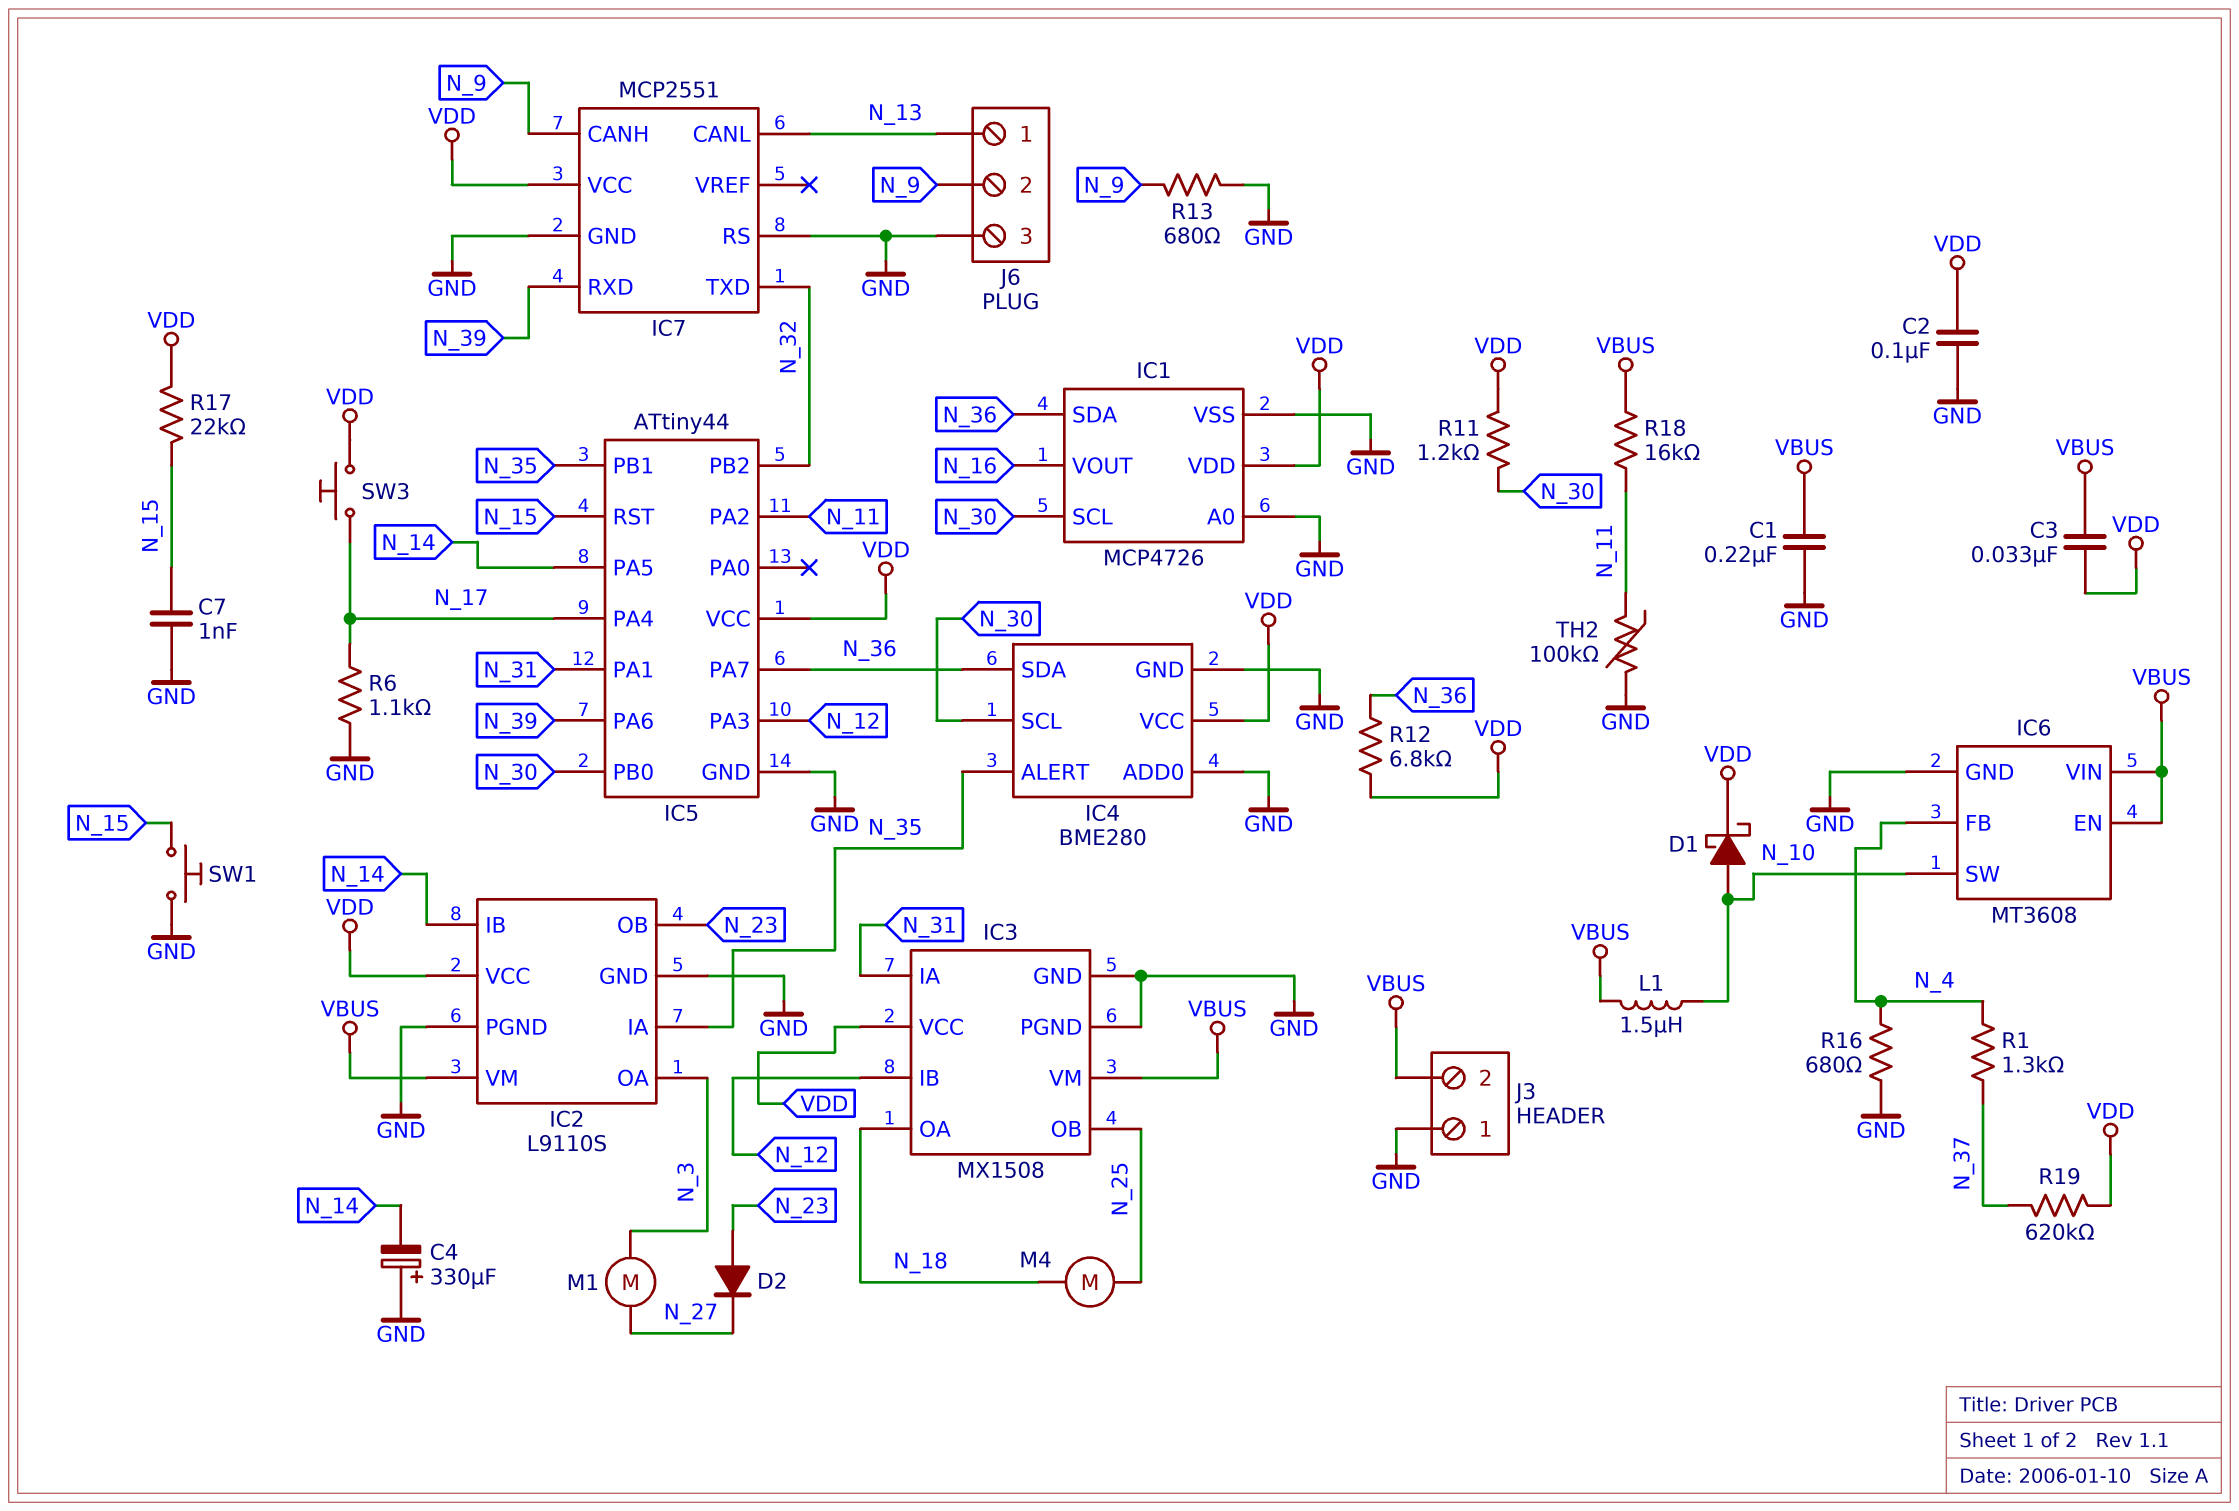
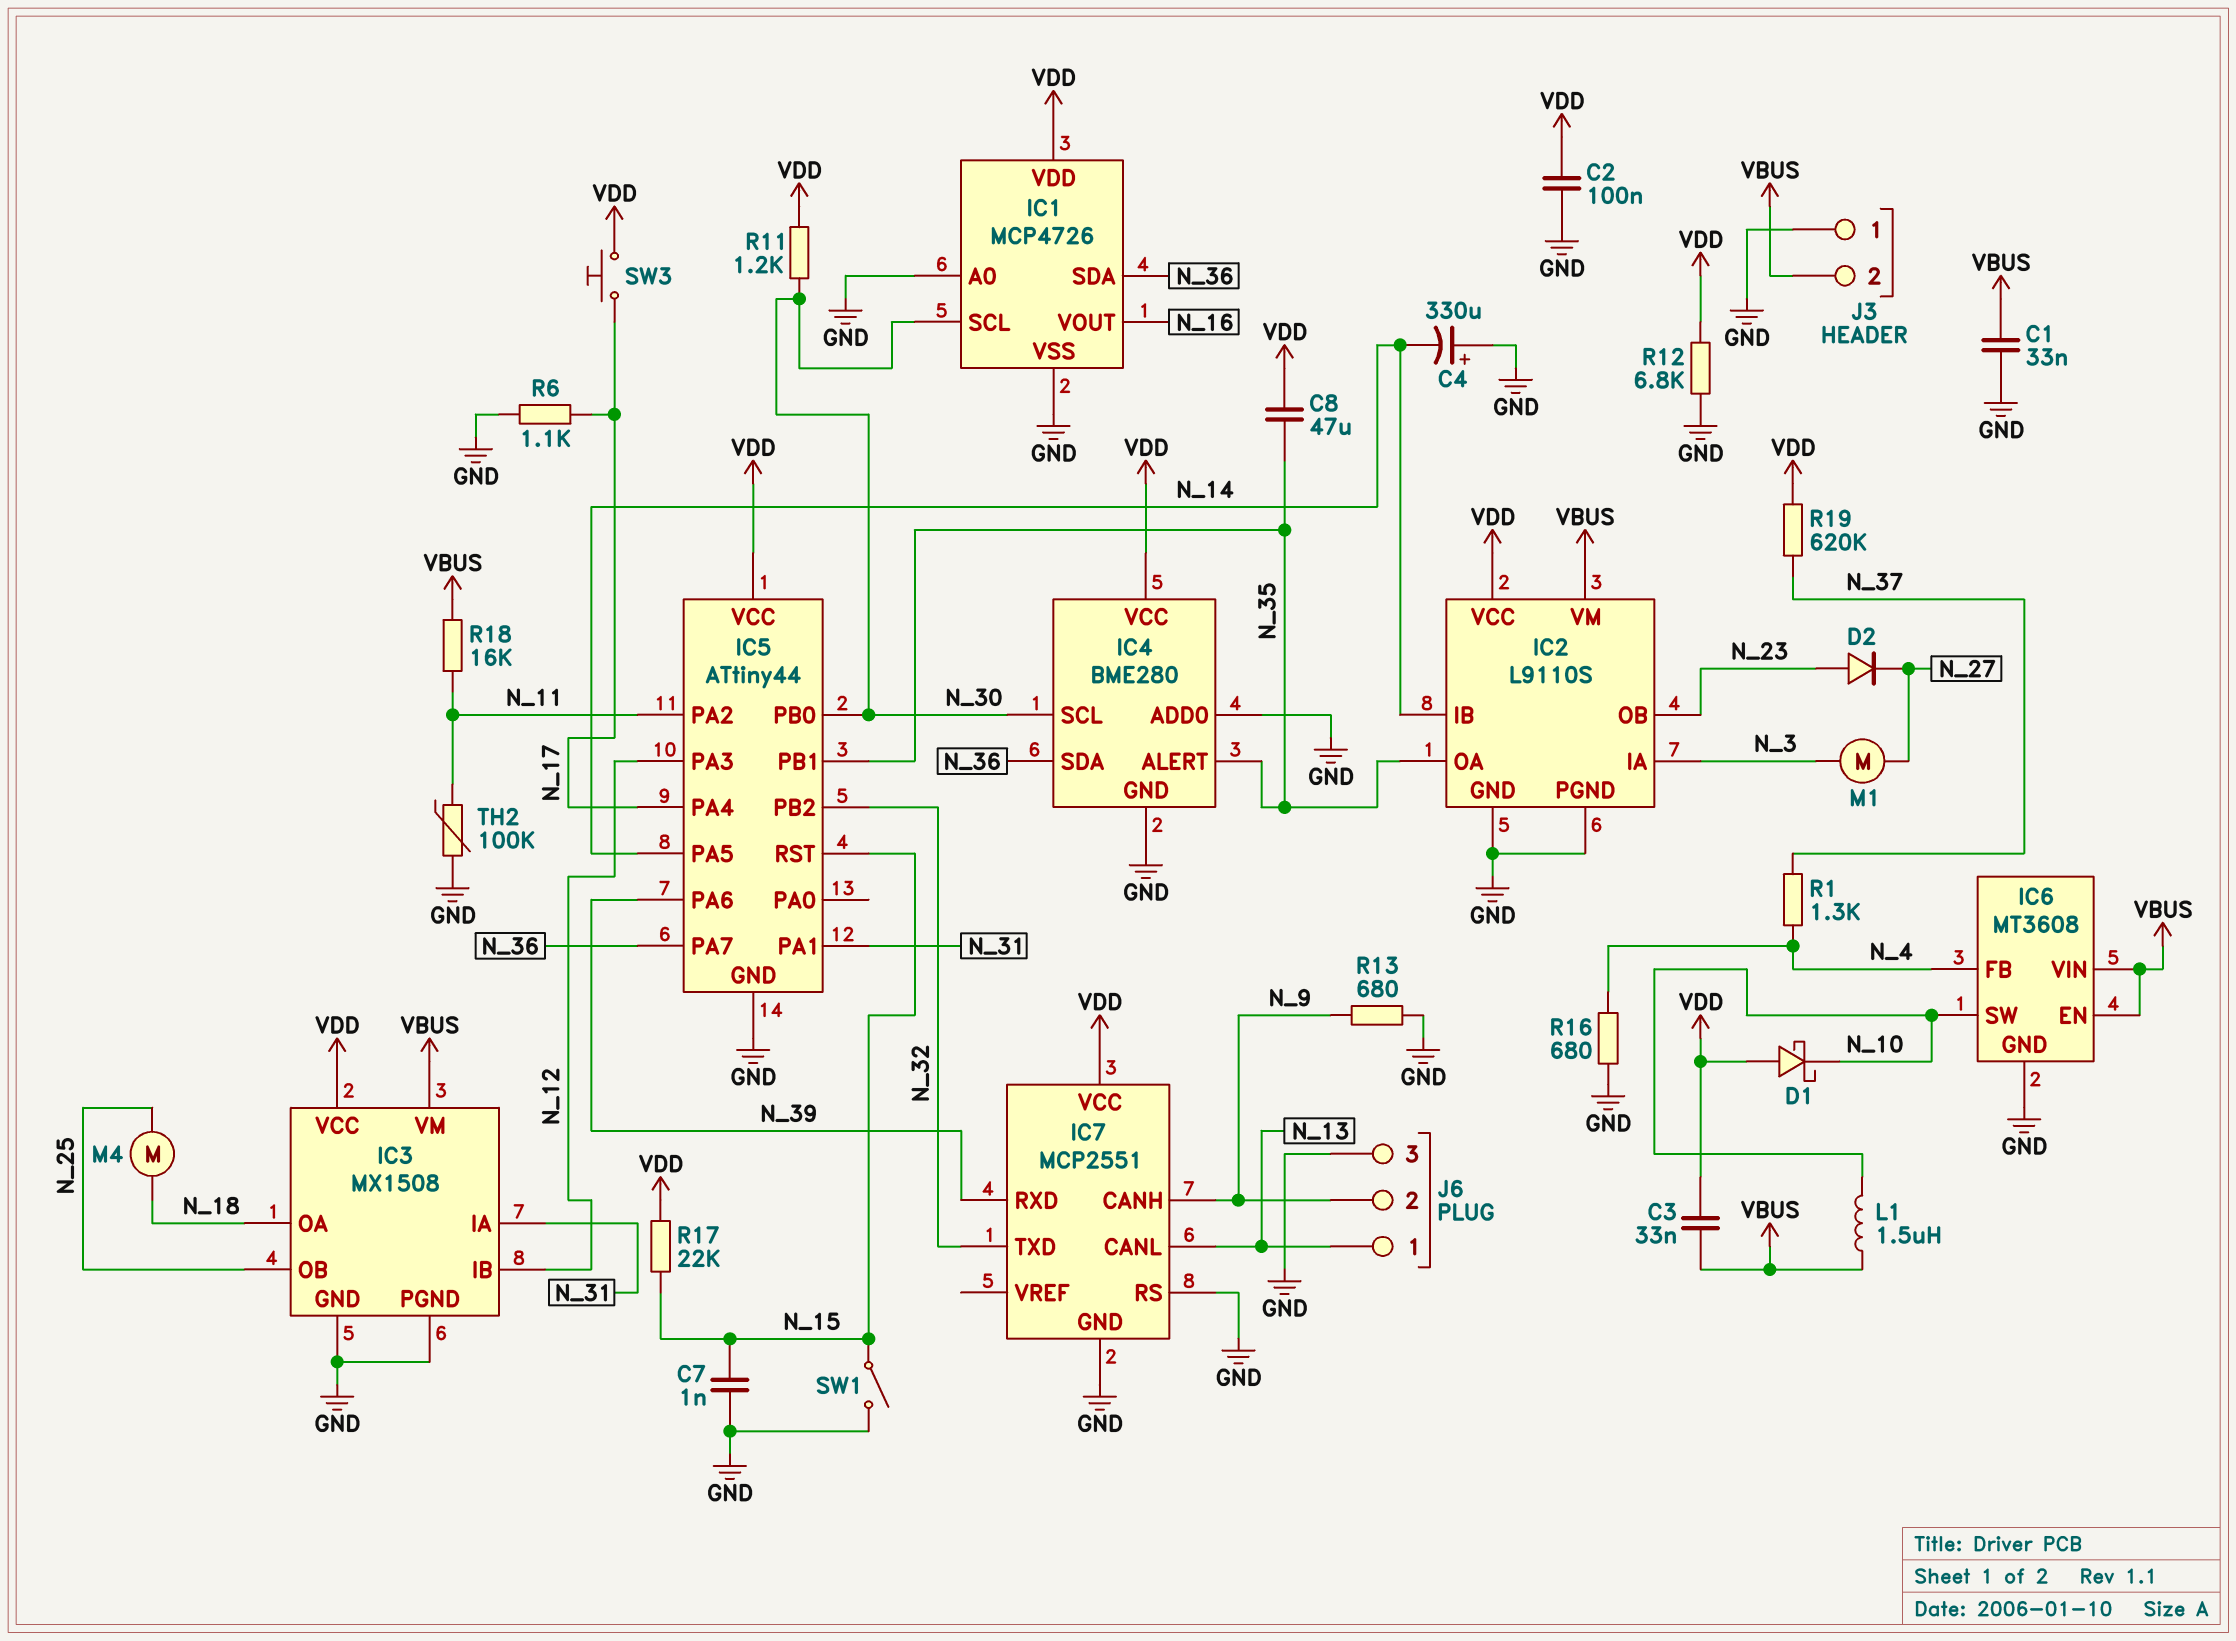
C1: 220nF (GND, VBUS) -> 33nF (GND, VBUS)
C8: none -> 47uF (N_35, VDD)
D1: schottky (A N_10, K VDD) -> schottky (A VDD, K N_10)
IC2 pin IA: N_35 -> N_3
IC2 pin OA: N_3 -> N_35
R12: 6.8k (N_36, VDD) -> 6.8k (GND, VDD)
SW1: button (GND, N_15) -> switch (GND, N_15)

